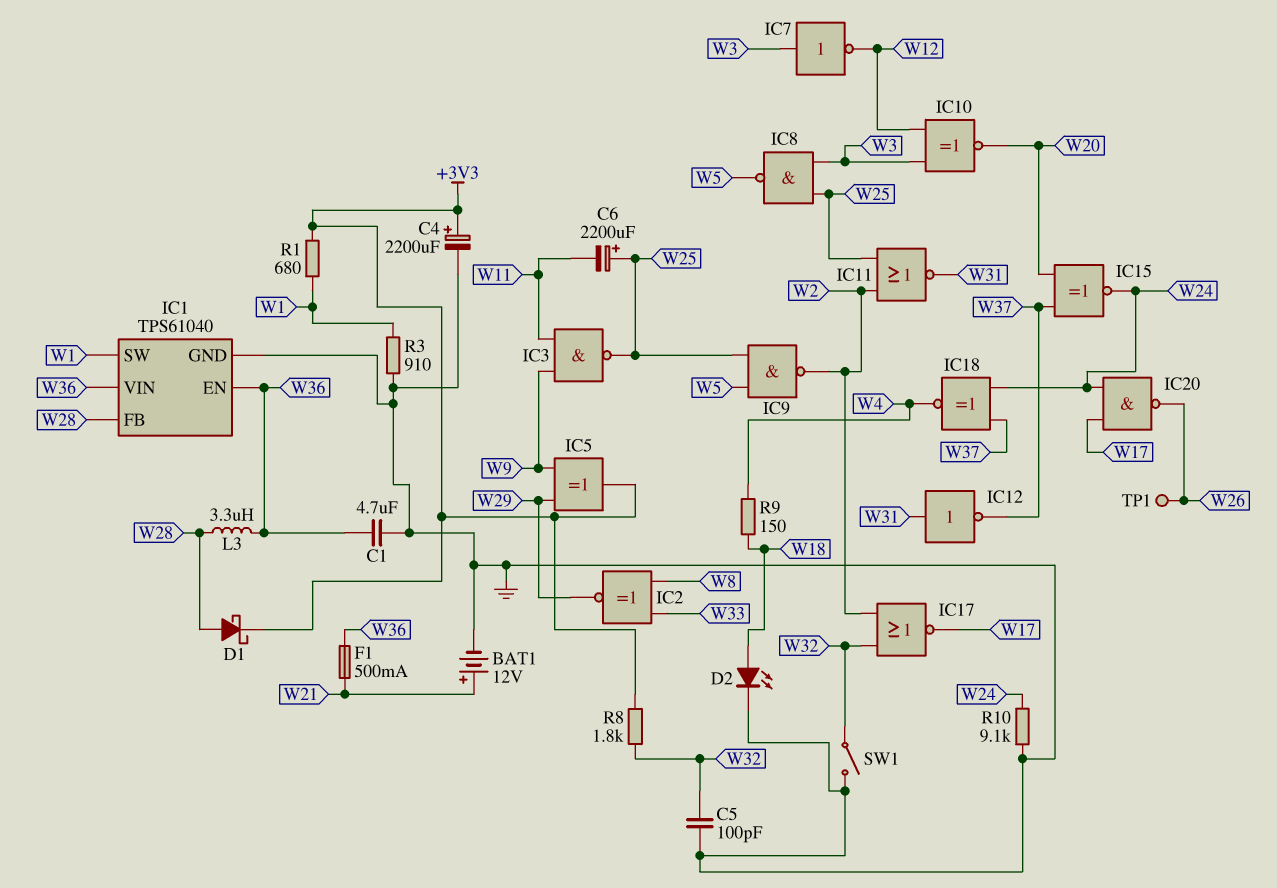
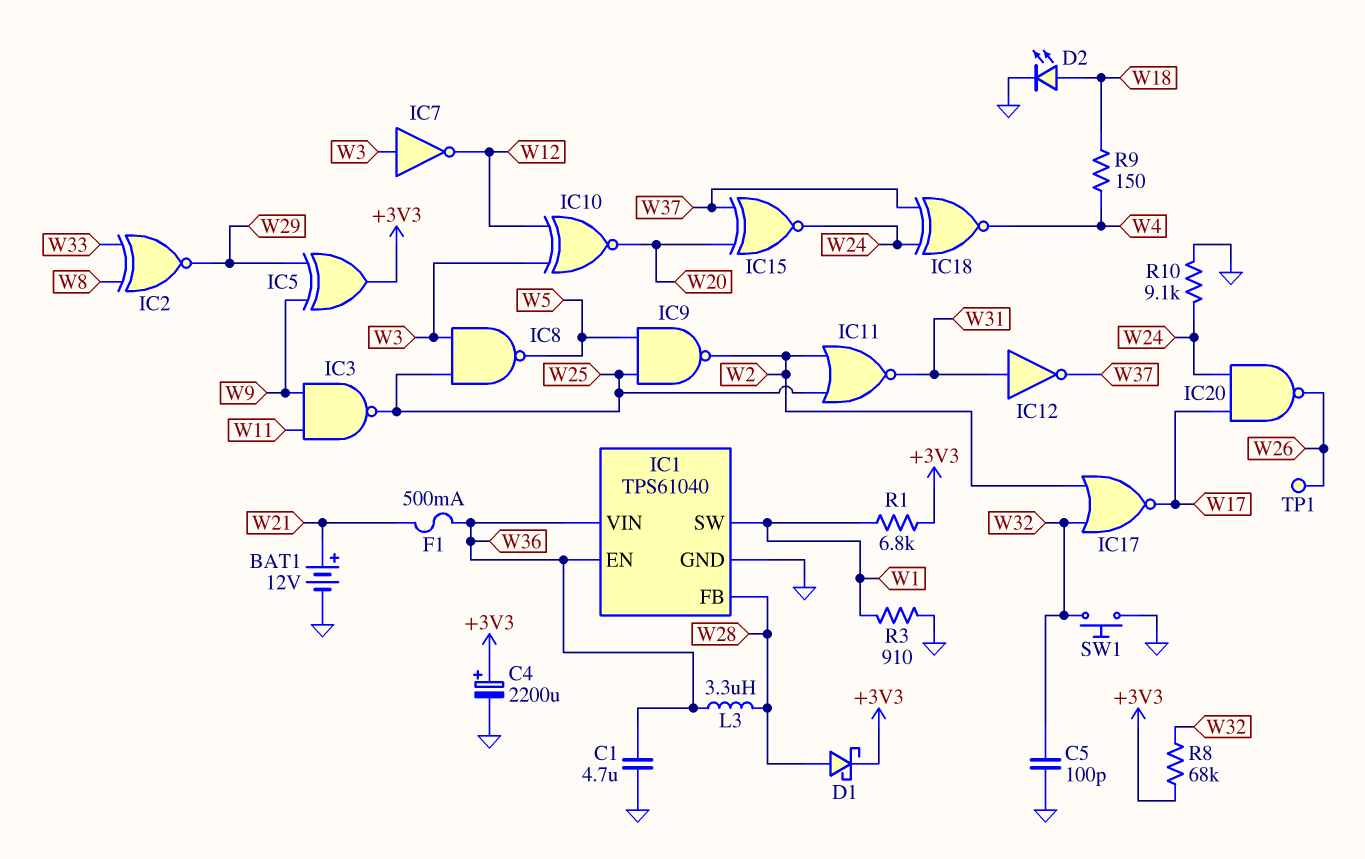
C6: 2200uF (plus W25, minus W11) -> none
R1: 680 (+3V3, W1) -> 6.8k (+3V3, W1)
R8: 1.8k (+3V3, W32) -> 68k (+3V3, W32)
SW1: switch (GND, W32) -> button (GND, W32)

